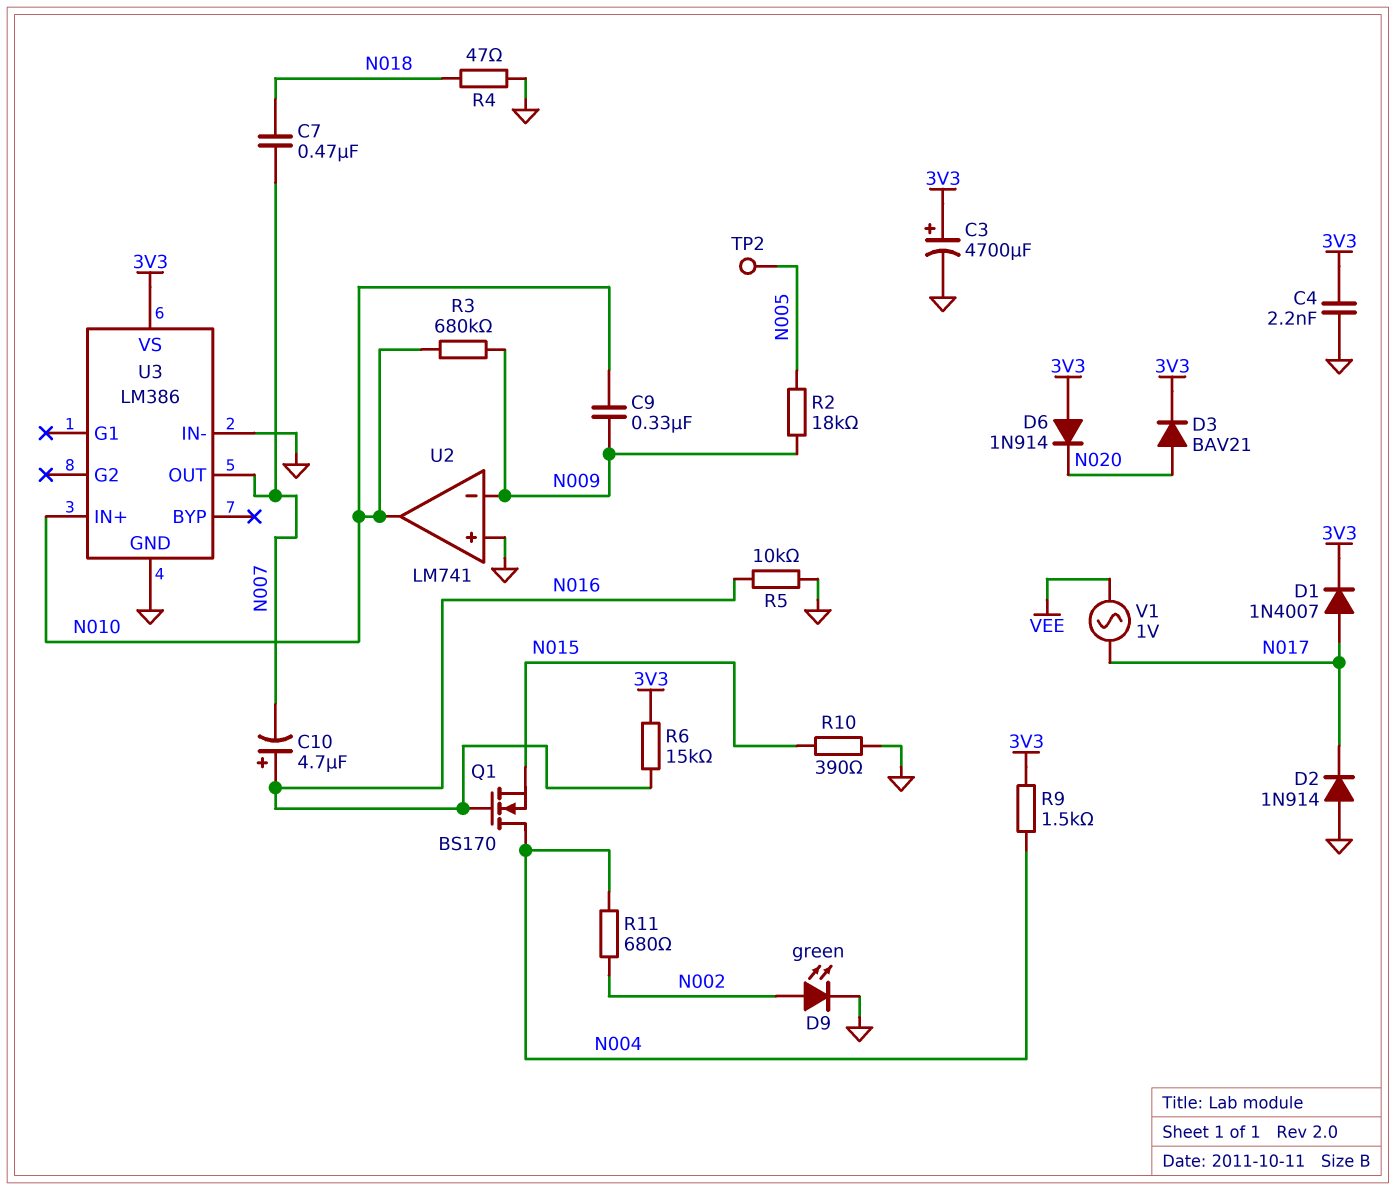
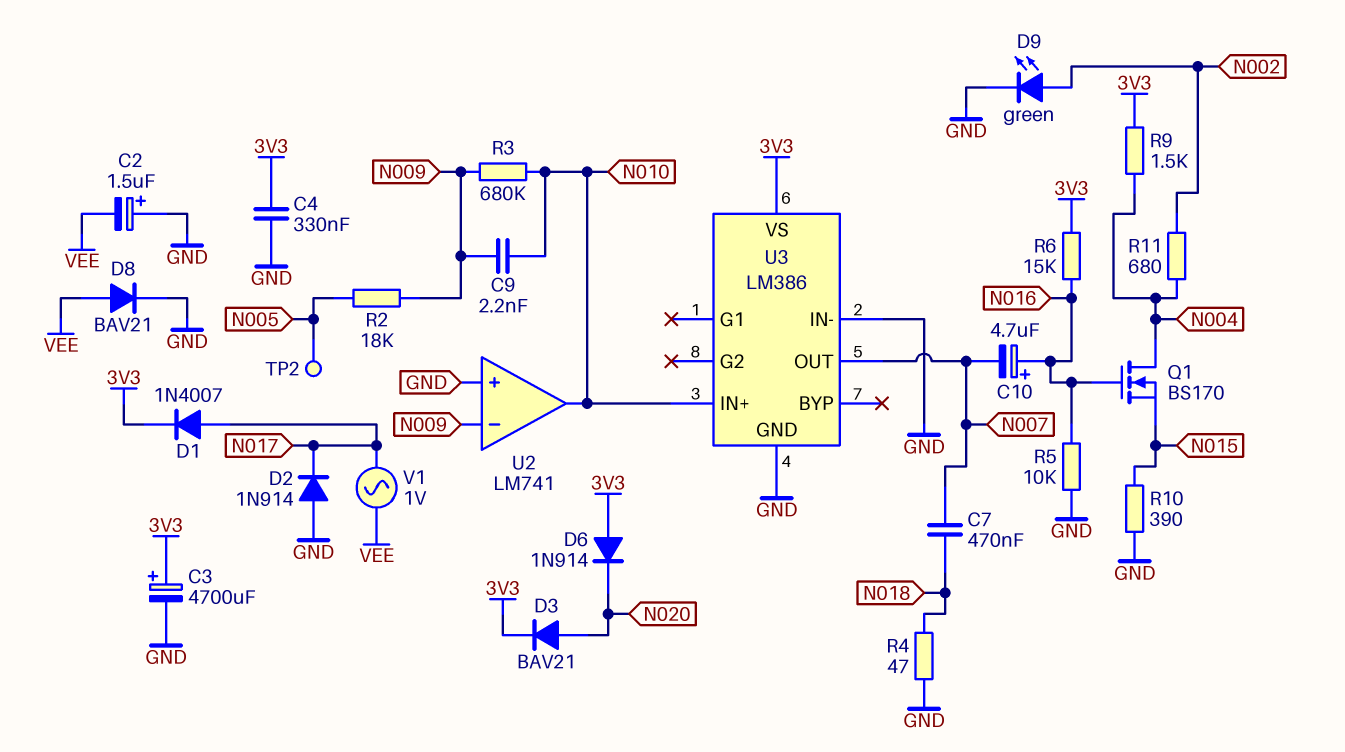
C2: none -> 1.5uF (plus GND, minus VEE)
C4: 2.2nF (3V3, GND) -> 330nF (3V3, GND)
C9: 330nF (N009, N010) -> 2.2nF (N009, N010)
D8: none -> diode BAV21 (A VEE, K GND)

